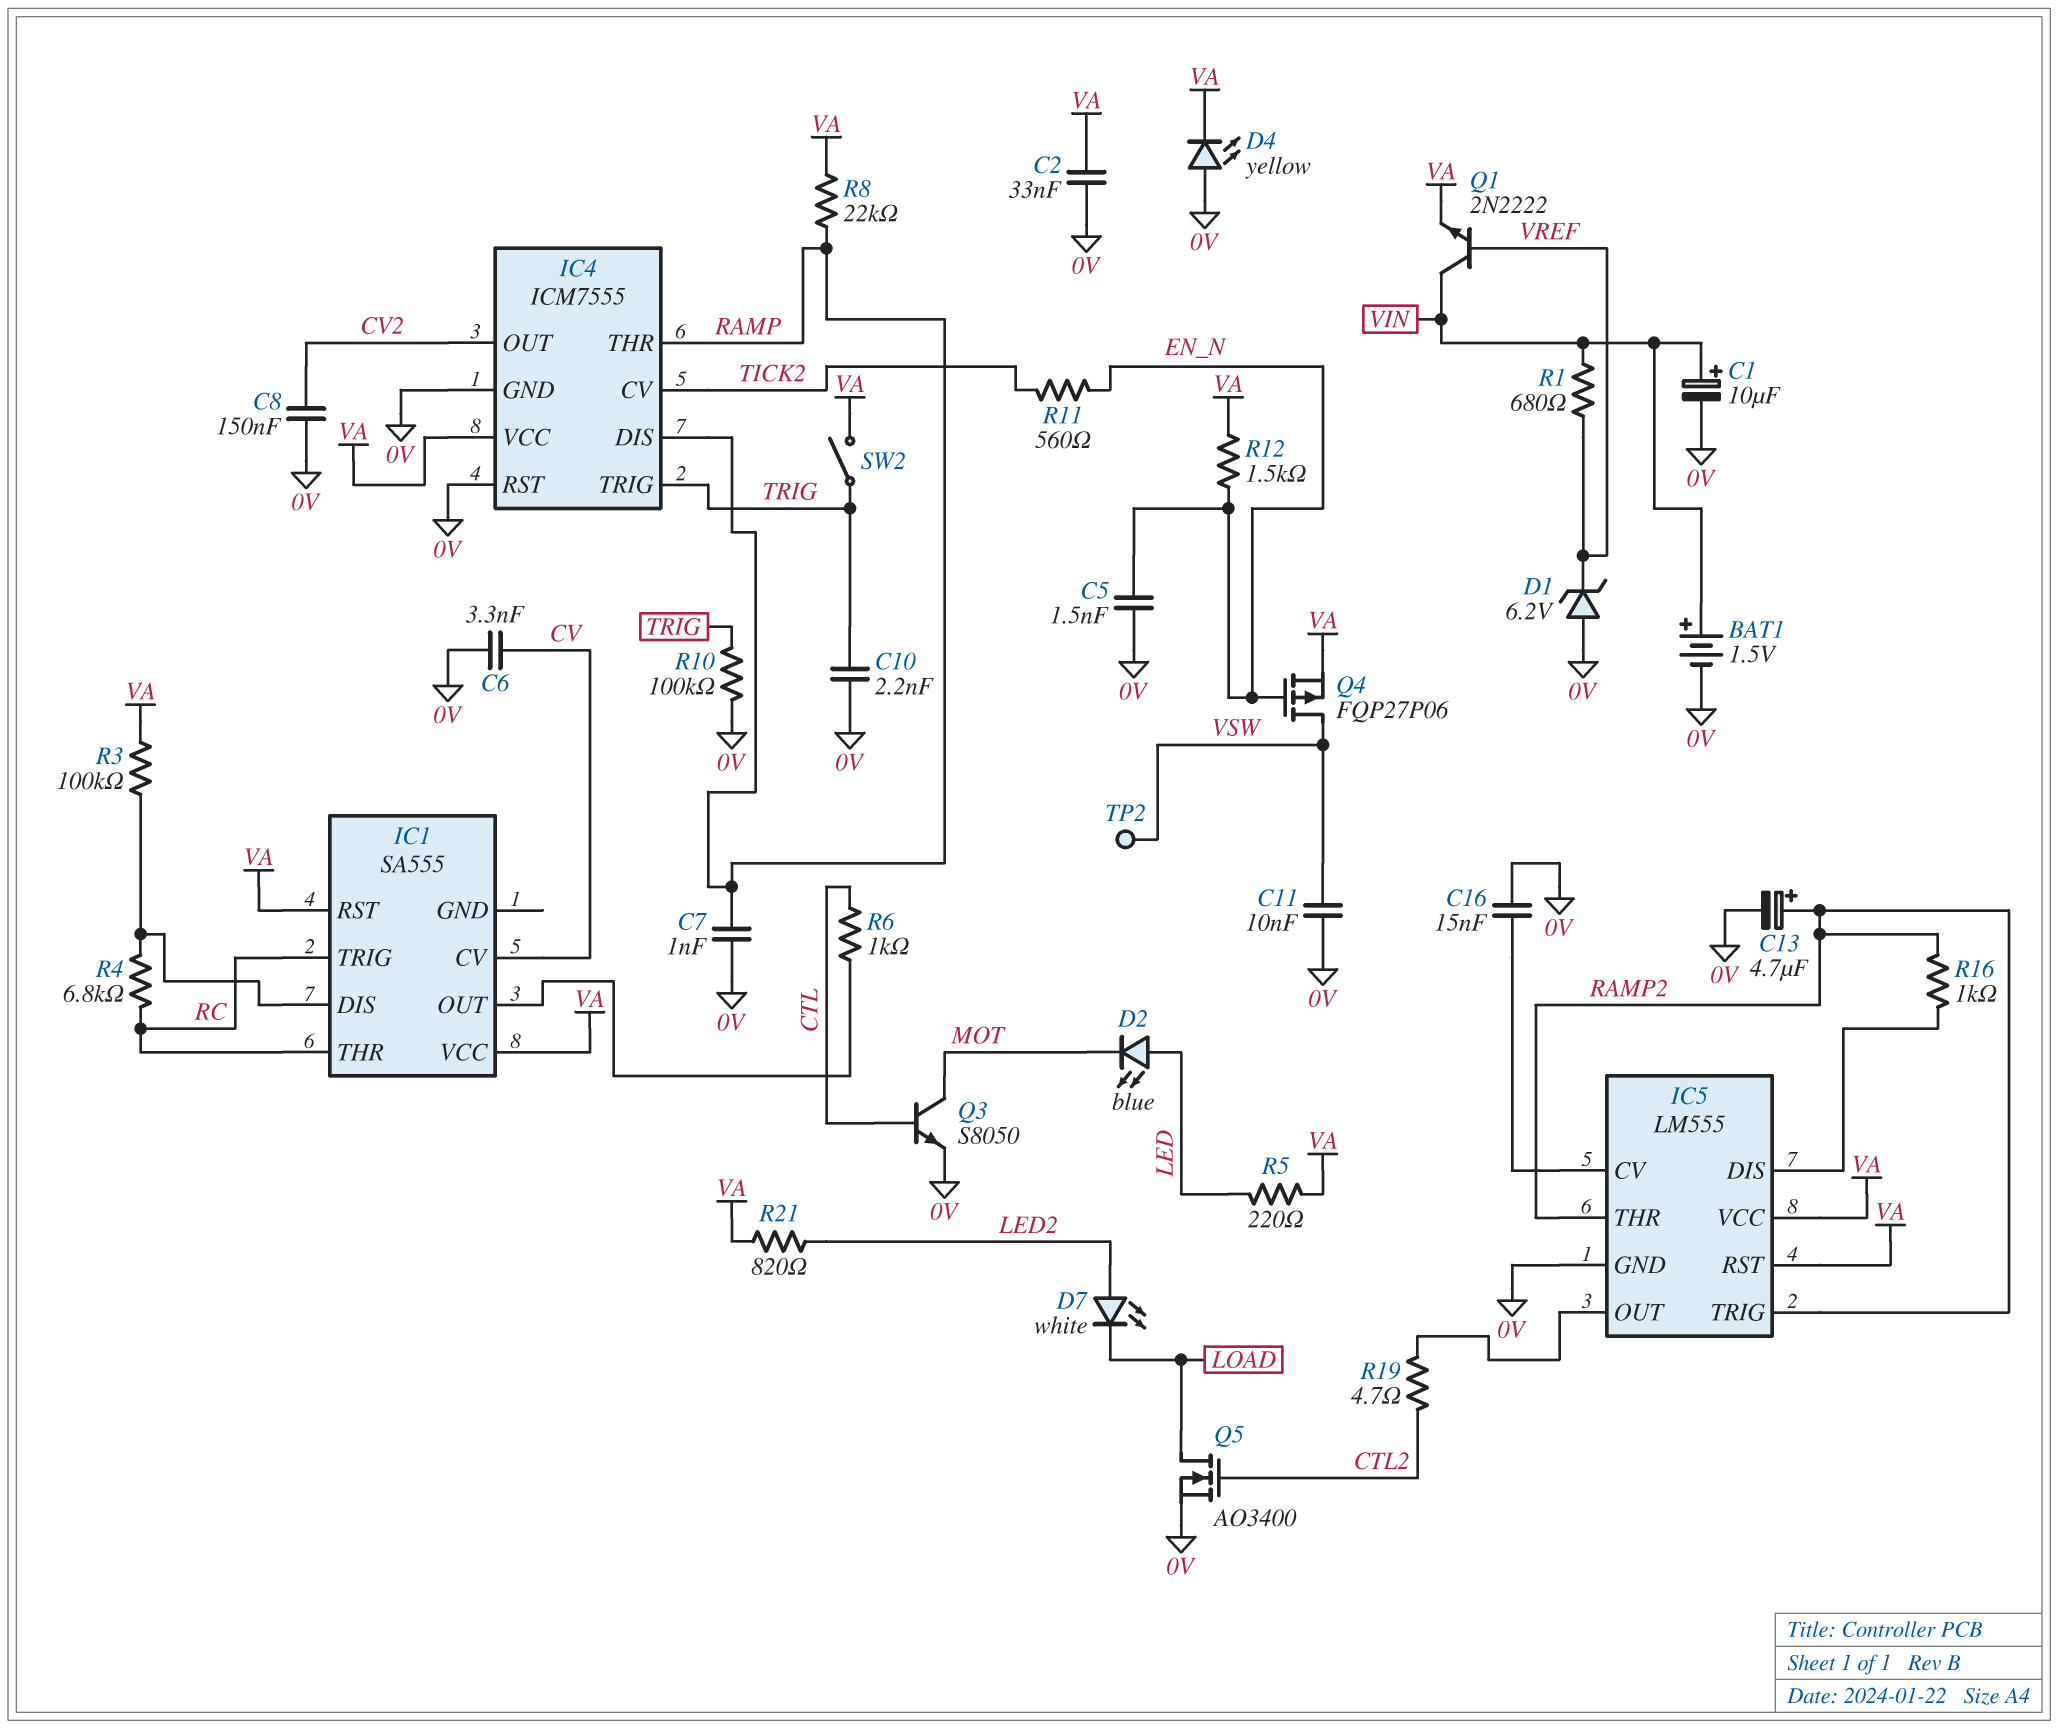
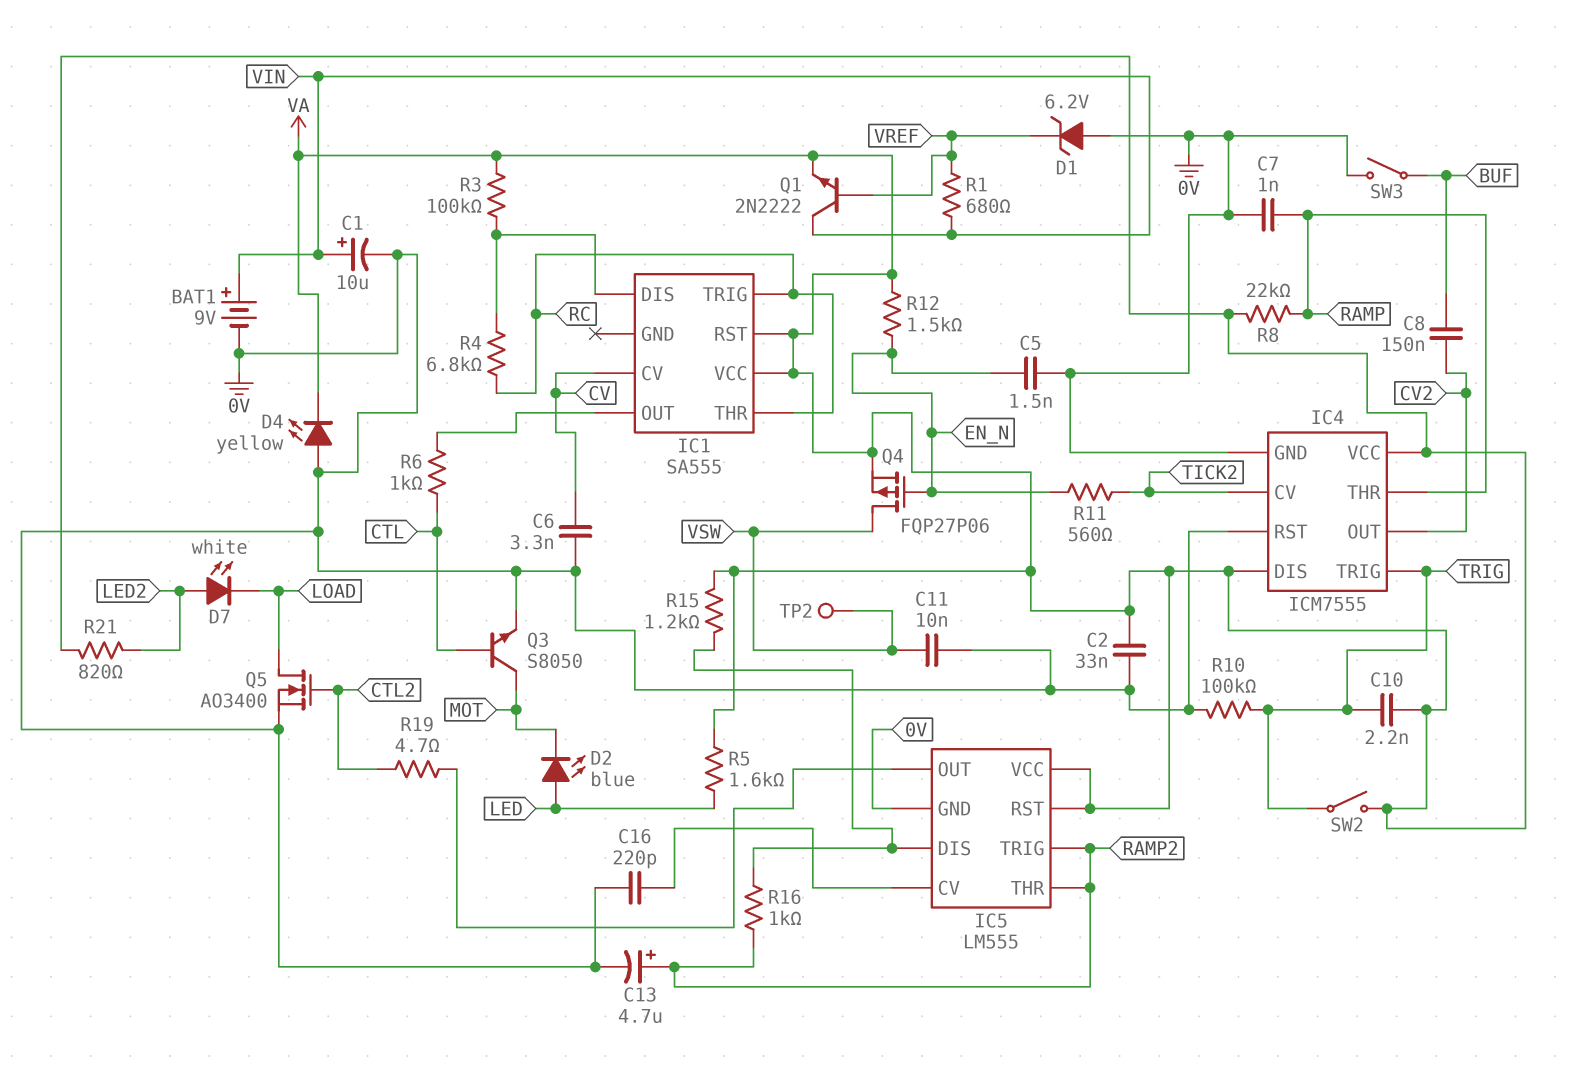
BAT1: 1.5V (plus VIN, minus 0V) -> 9V (plus VIN, minus 0V)
C8: 150nF (0V, CV2) -> 150nF (BUF, CV2)
C10: 2.2nF (0V, TRIG) -> 2.2nF (TRIG, VA)
C16: 15nF (0V, IC5/CV) -> 220pF (0V, IC5/CV)
IC4 pin DIS: RAMP -> VA
R5: 220 (LED, VA) -> 1.6k (LED, VA)
R15: none -> 1.2k (IC5/DIS, VA)
SW3: none -> switch (0V, BUF)

